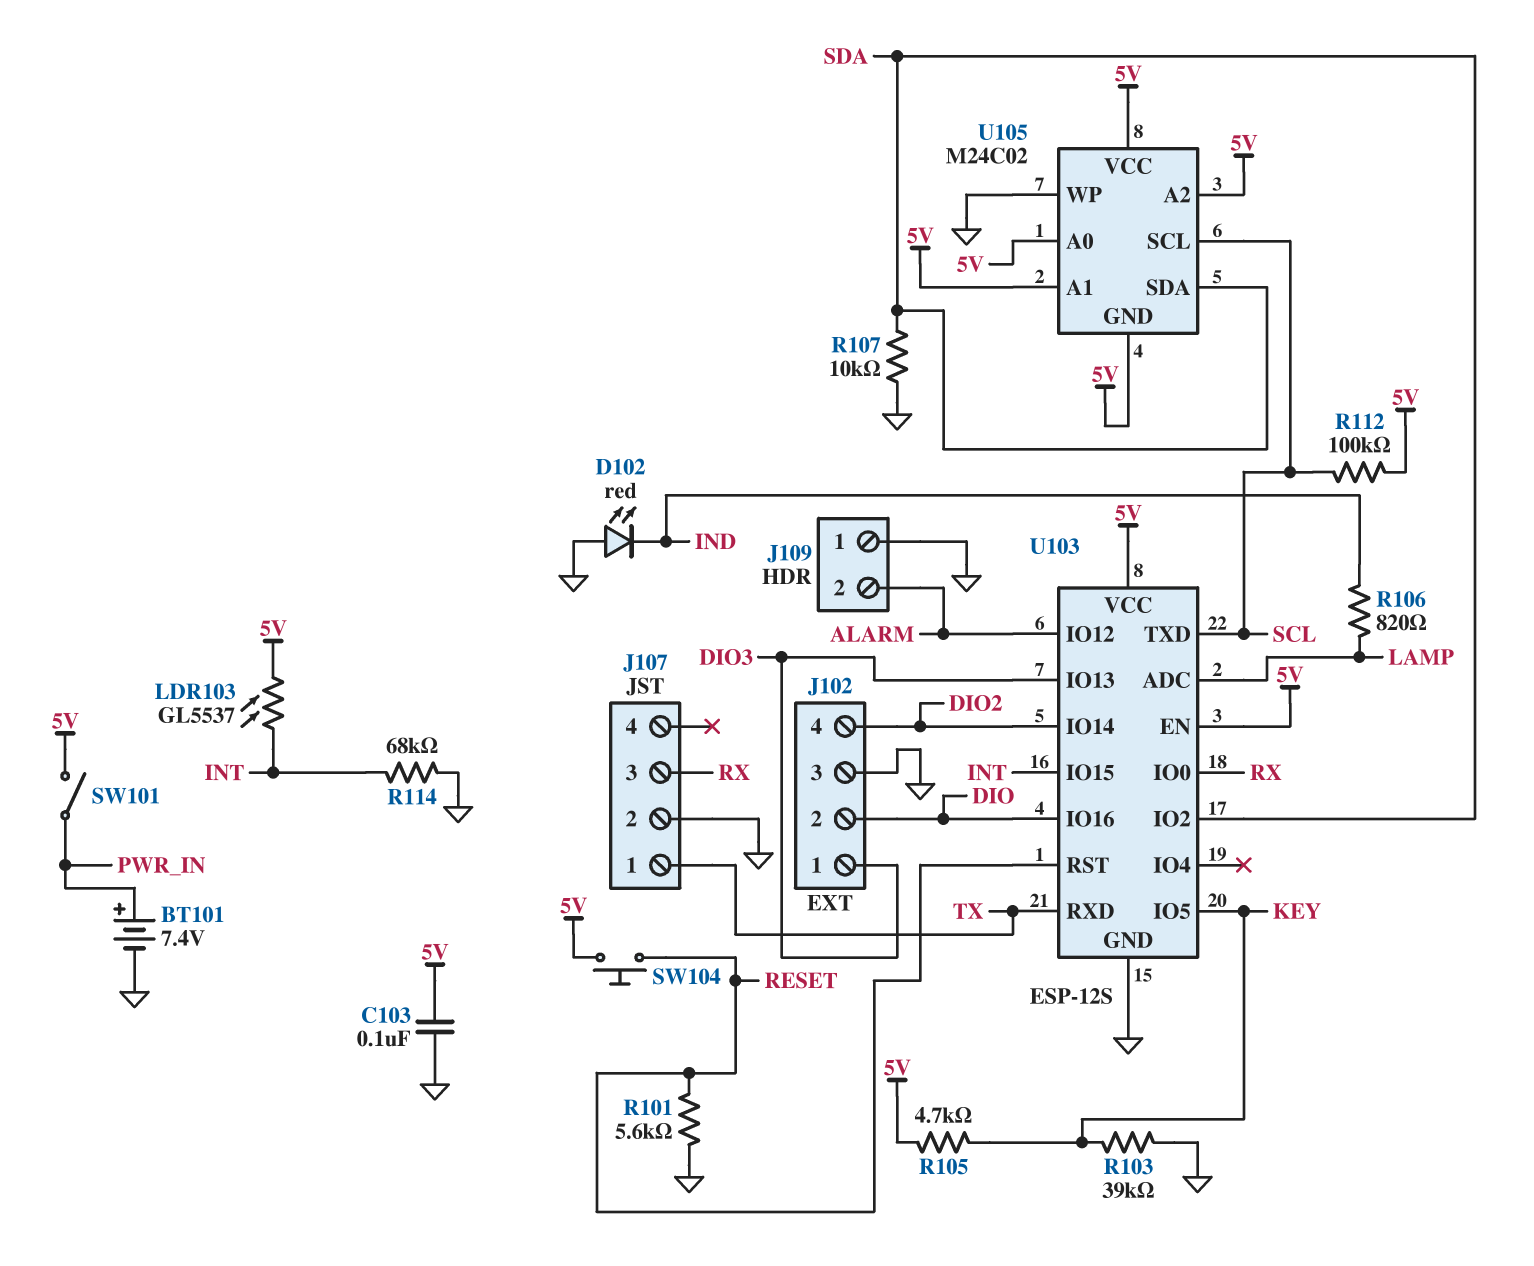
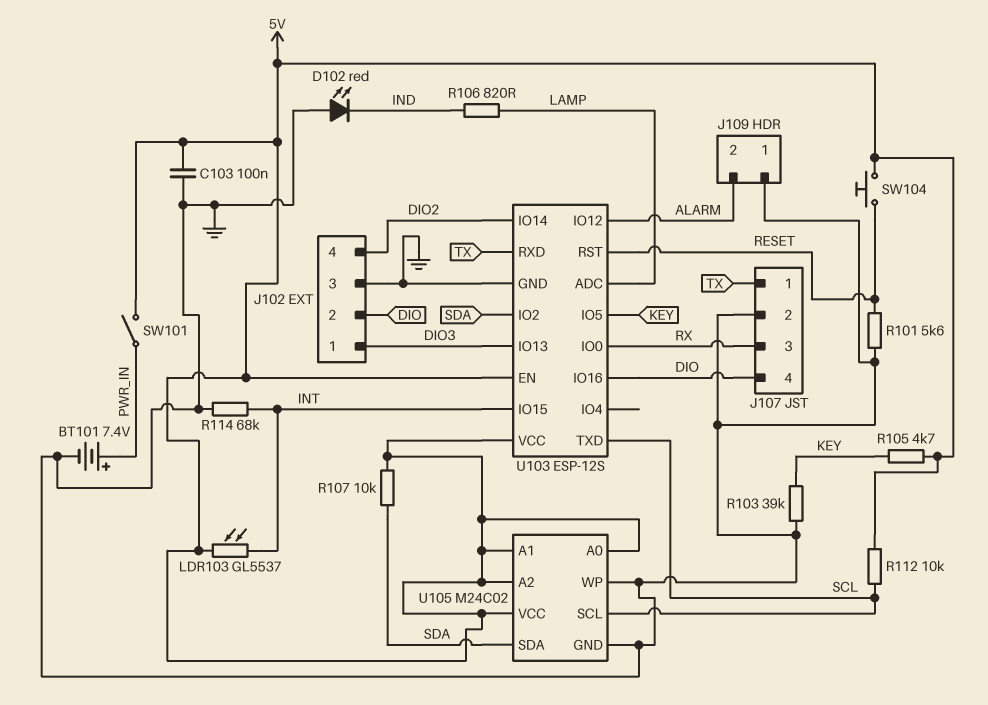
J107 pin 4: none -> DIO
R107: 10k (GND, SDA) -> 10k (5V, SDA)
R112: 100k (5V, SCL) -> 10k (5V, SCL)
U105 pin GND: 5V -> GND

